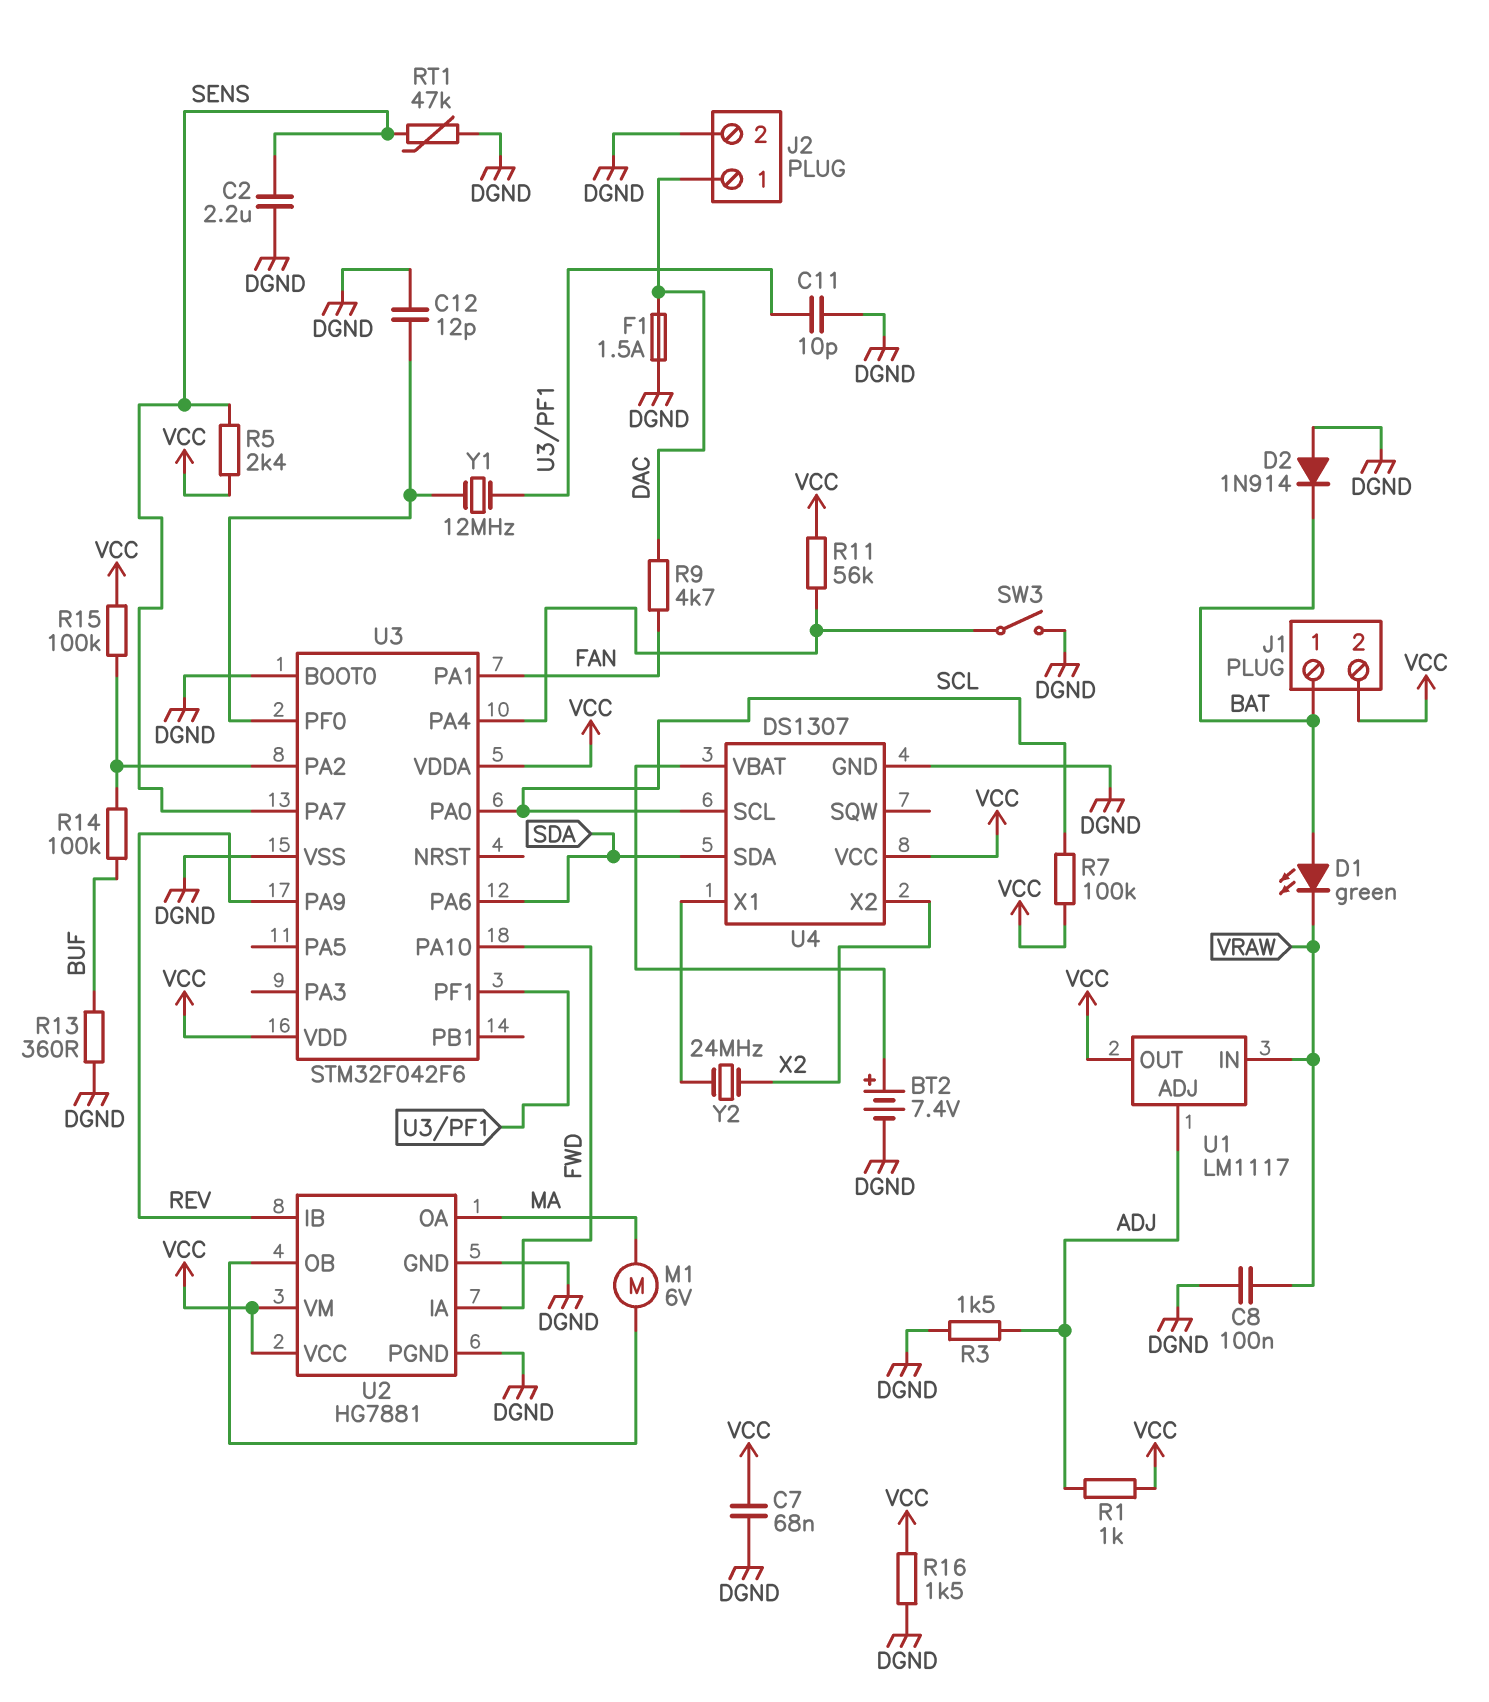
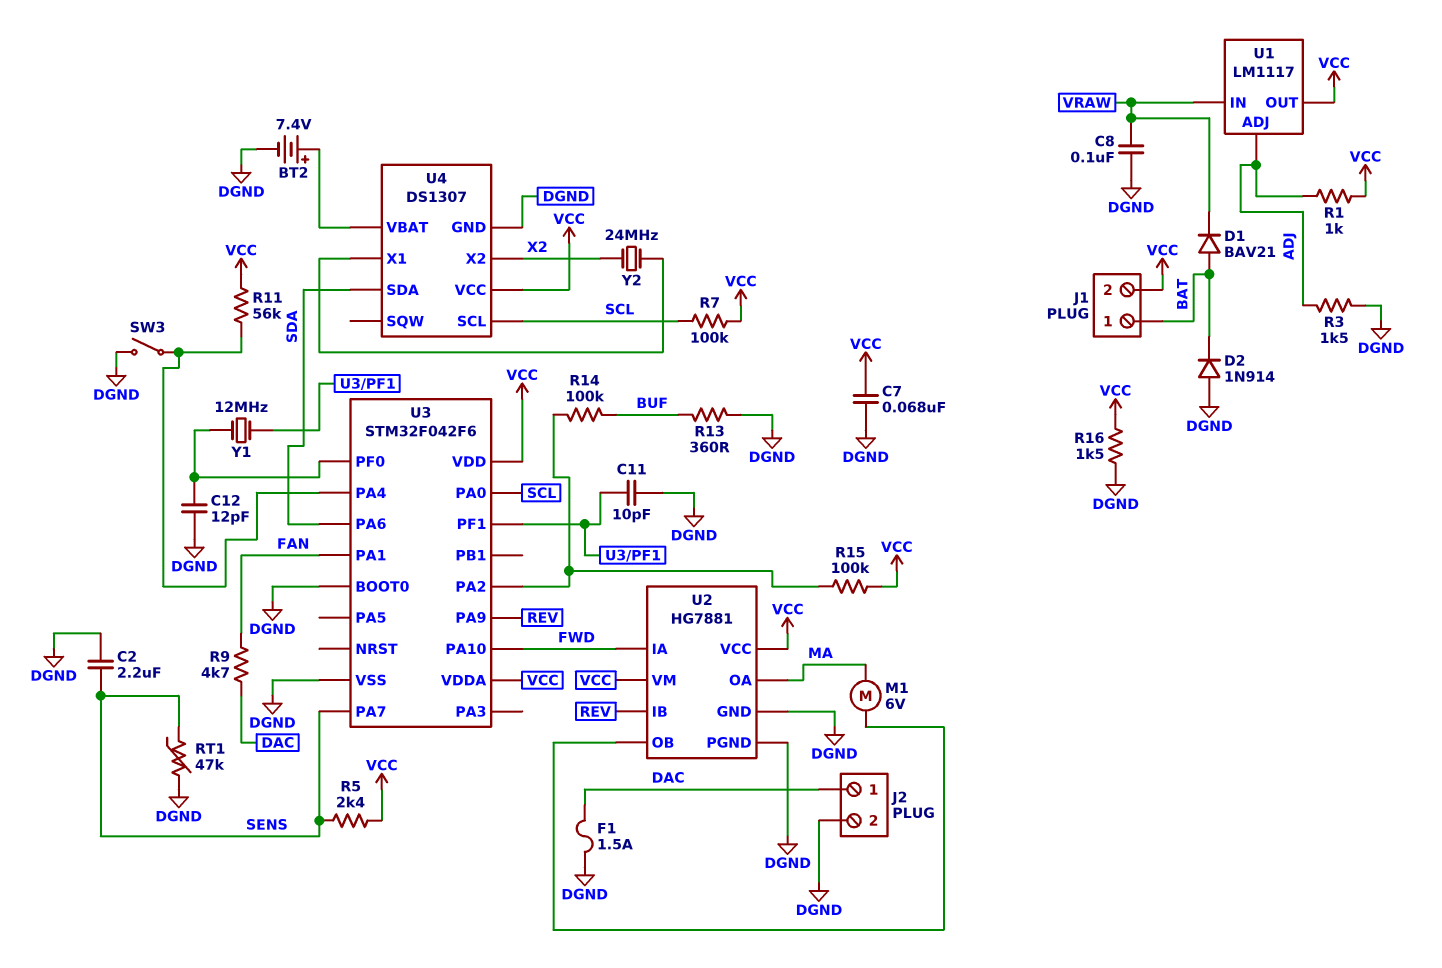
D1: LED green (A BAT, K VRAW) -> diode BAV21 (A BAT, K VRAW)

